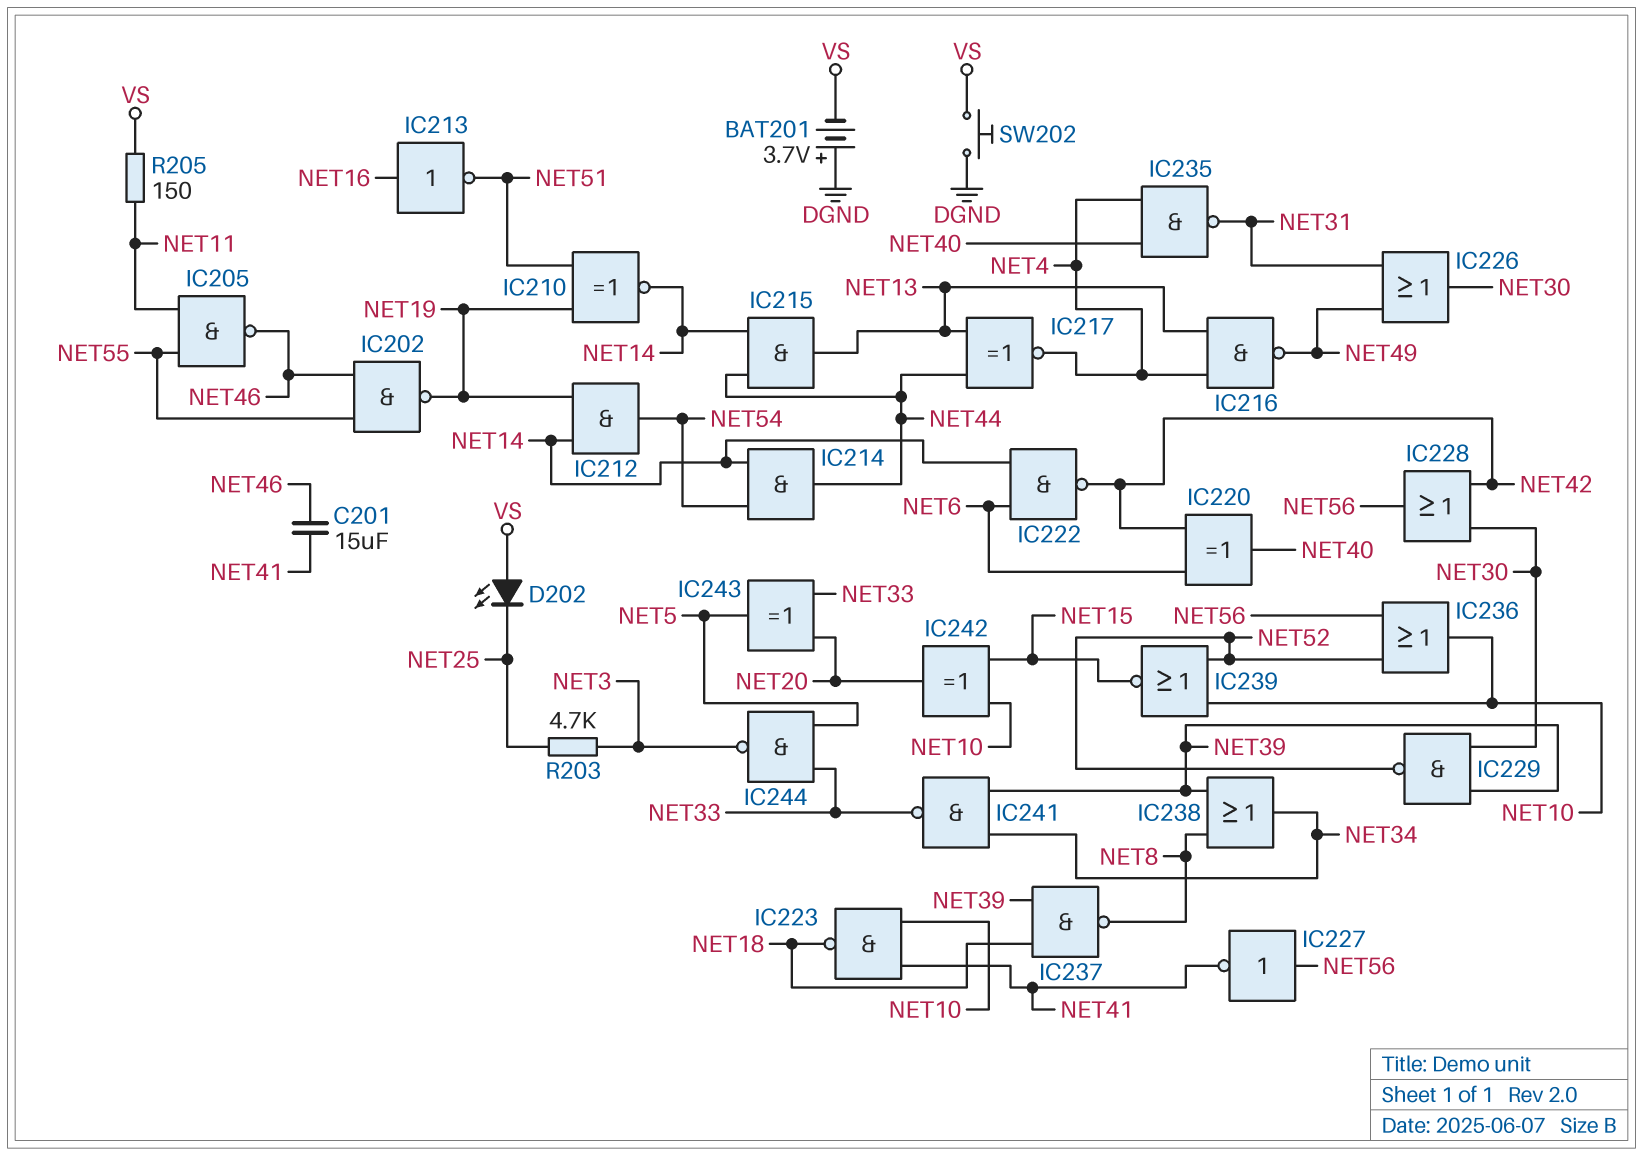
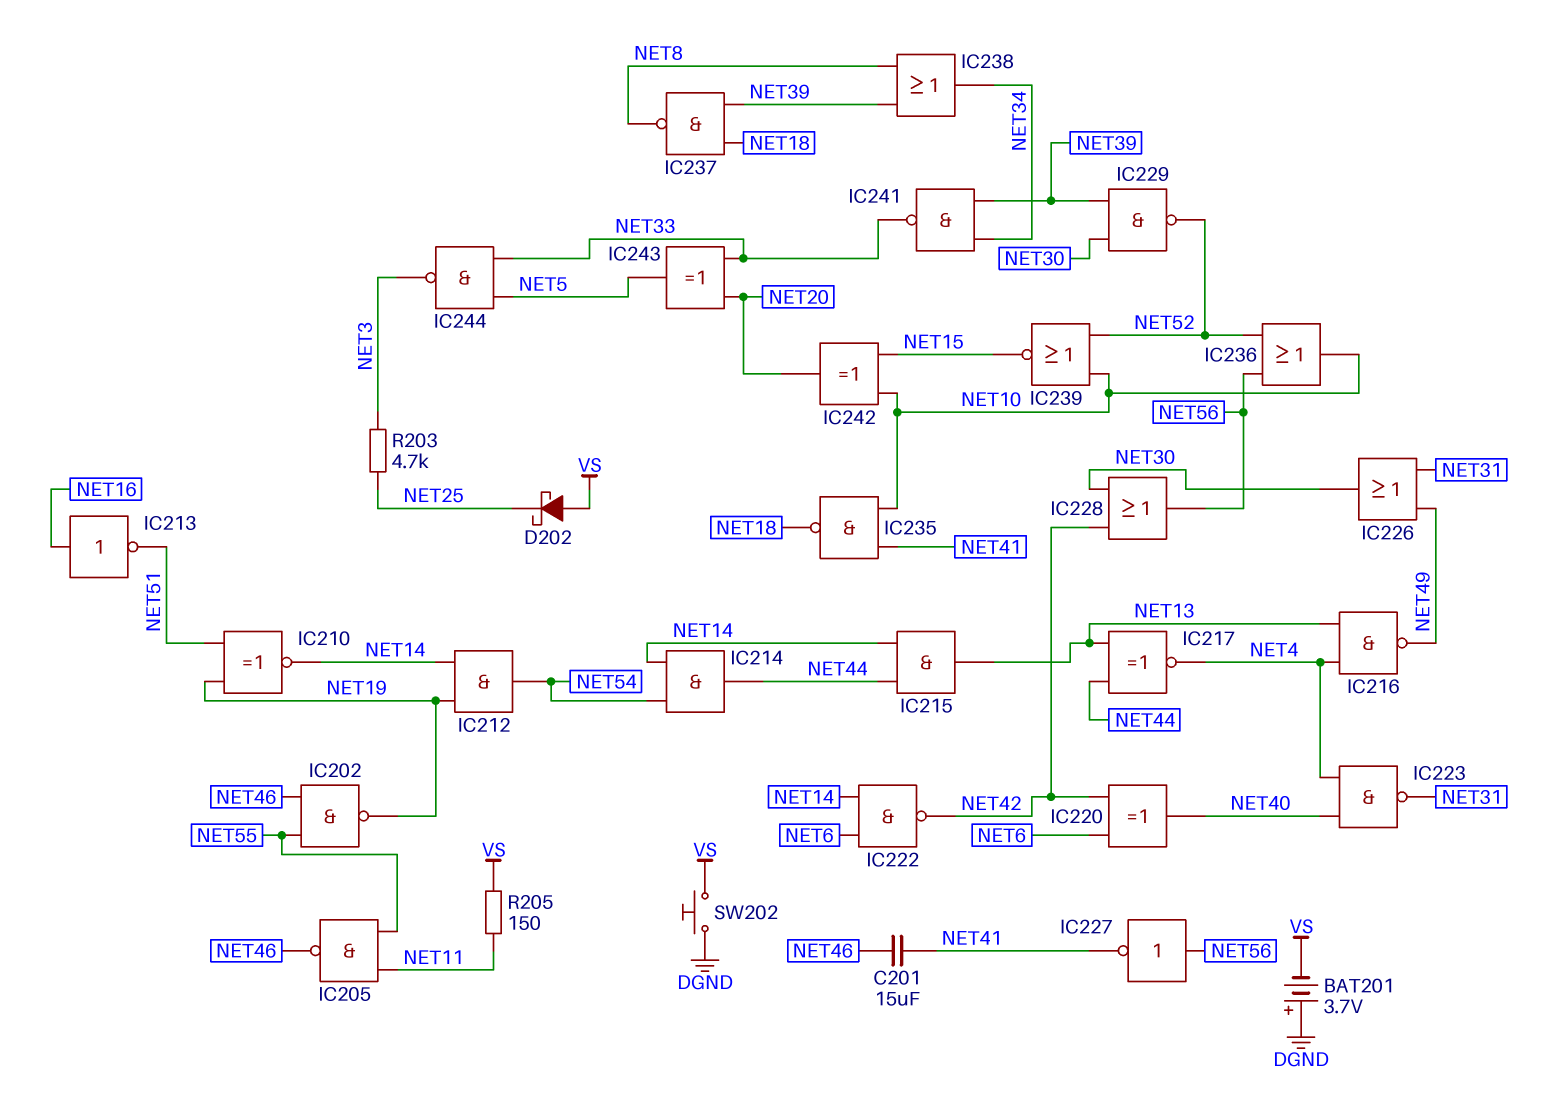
D202: LED (A VS, K NET25) -> schottky (A VS, K NET25)
IC223: NAND (in NET10, in NET41, out NET18) -> NAND (in NET4, in NET40, out NET31)
IC235: NAND (in NET4, in NET40, out NET31) -> NAND (in NET10, in NET41, out NET18)

